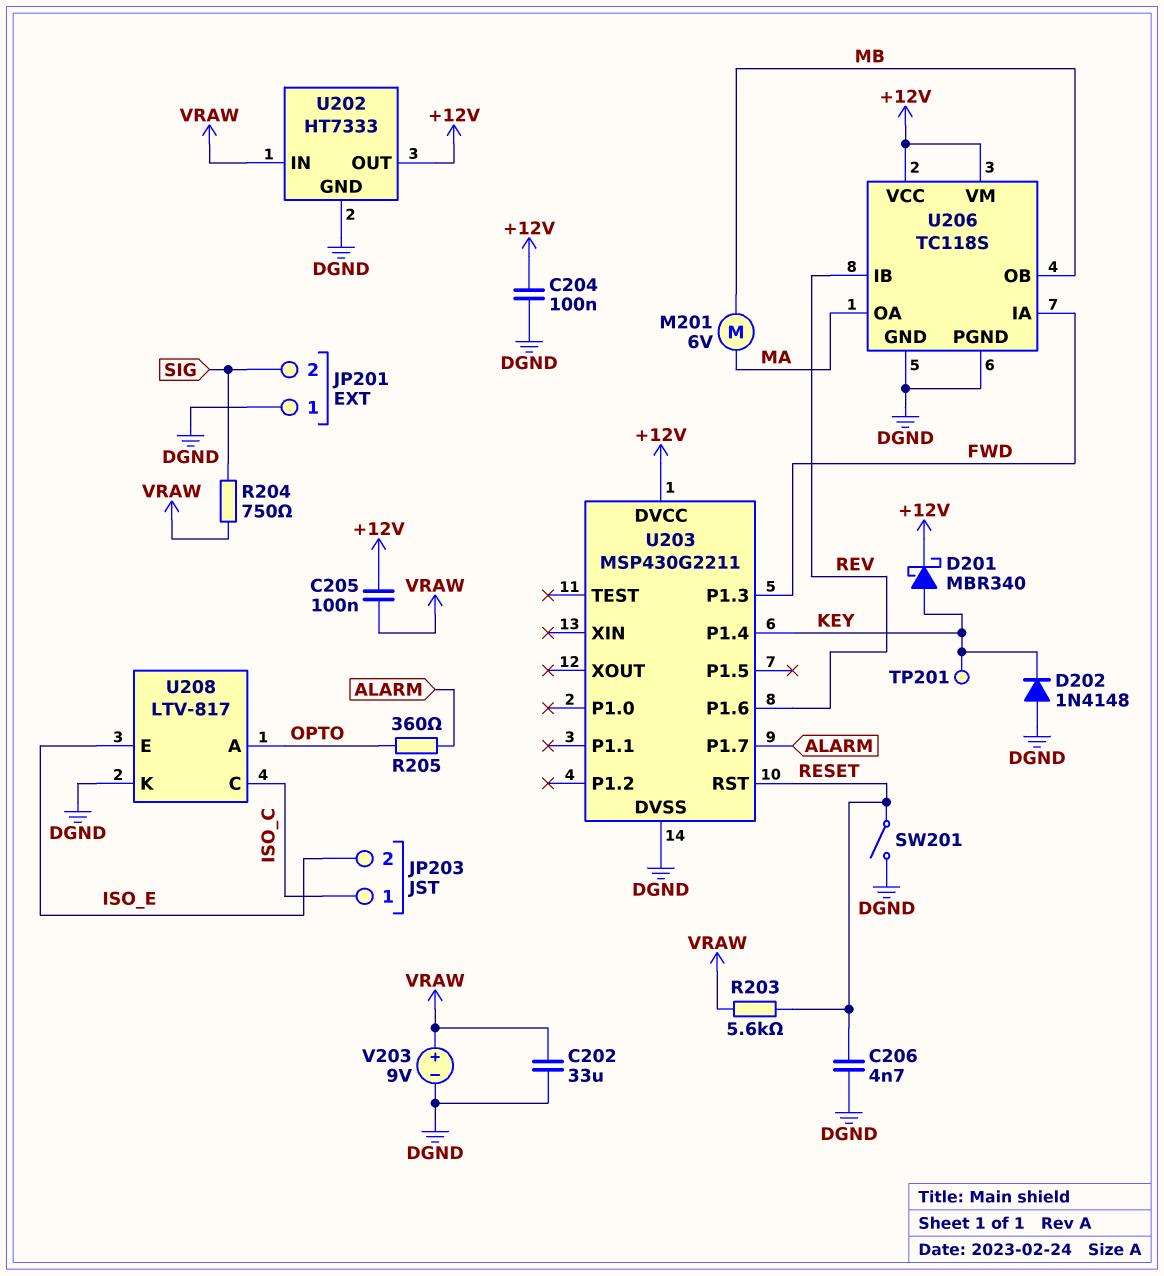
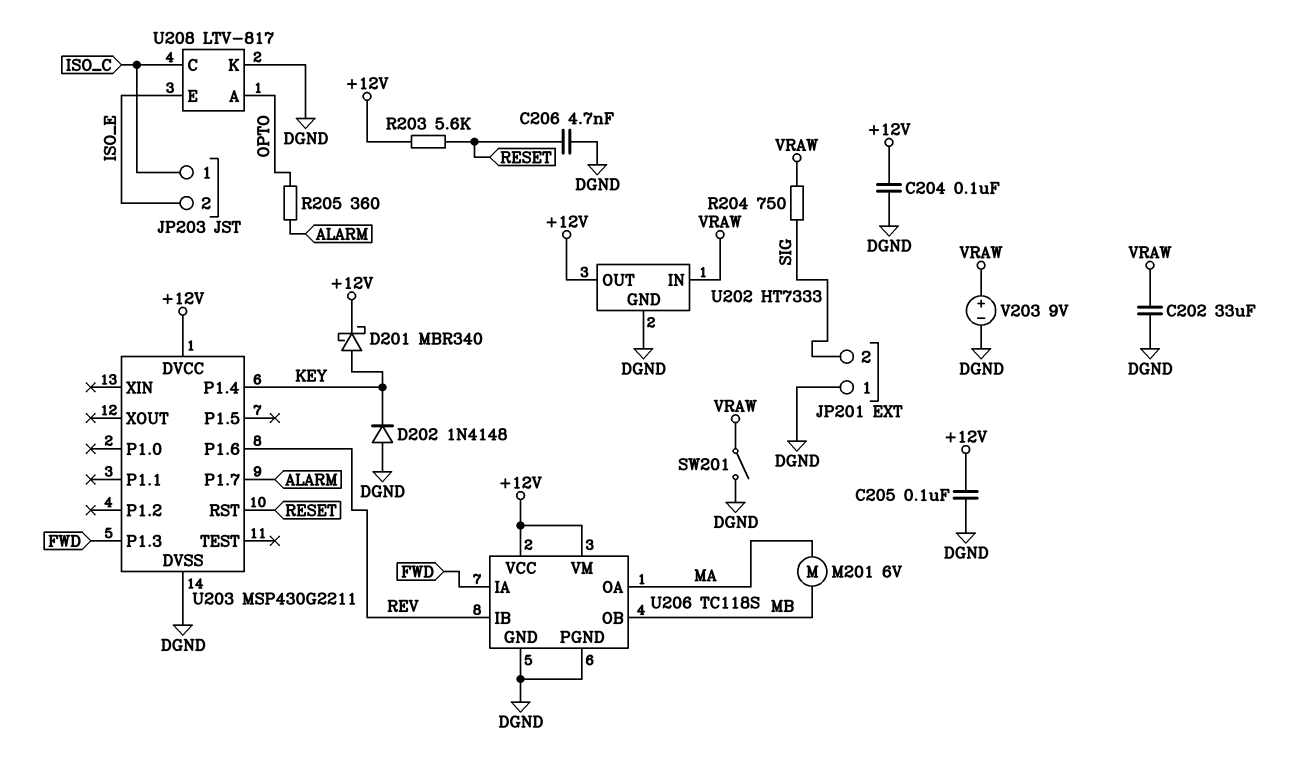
C205: 100nF (+12V, VRAW) -> 100nF (+12V, DGND)
R203: 5.6k (RESET, VRAW) -> 5.6k (+12V, RESET)
SW201: switch (DGND, RESET) -> switch (DGND, VRAW)
TP201: test point (KEY) -> none

